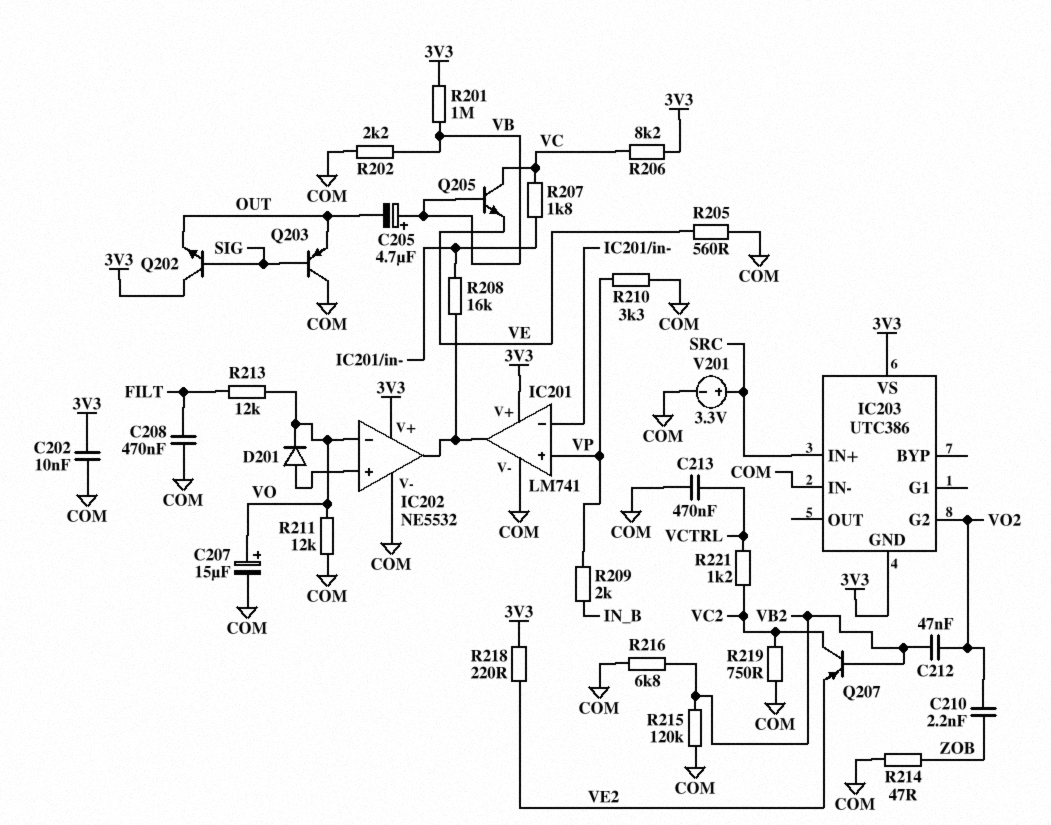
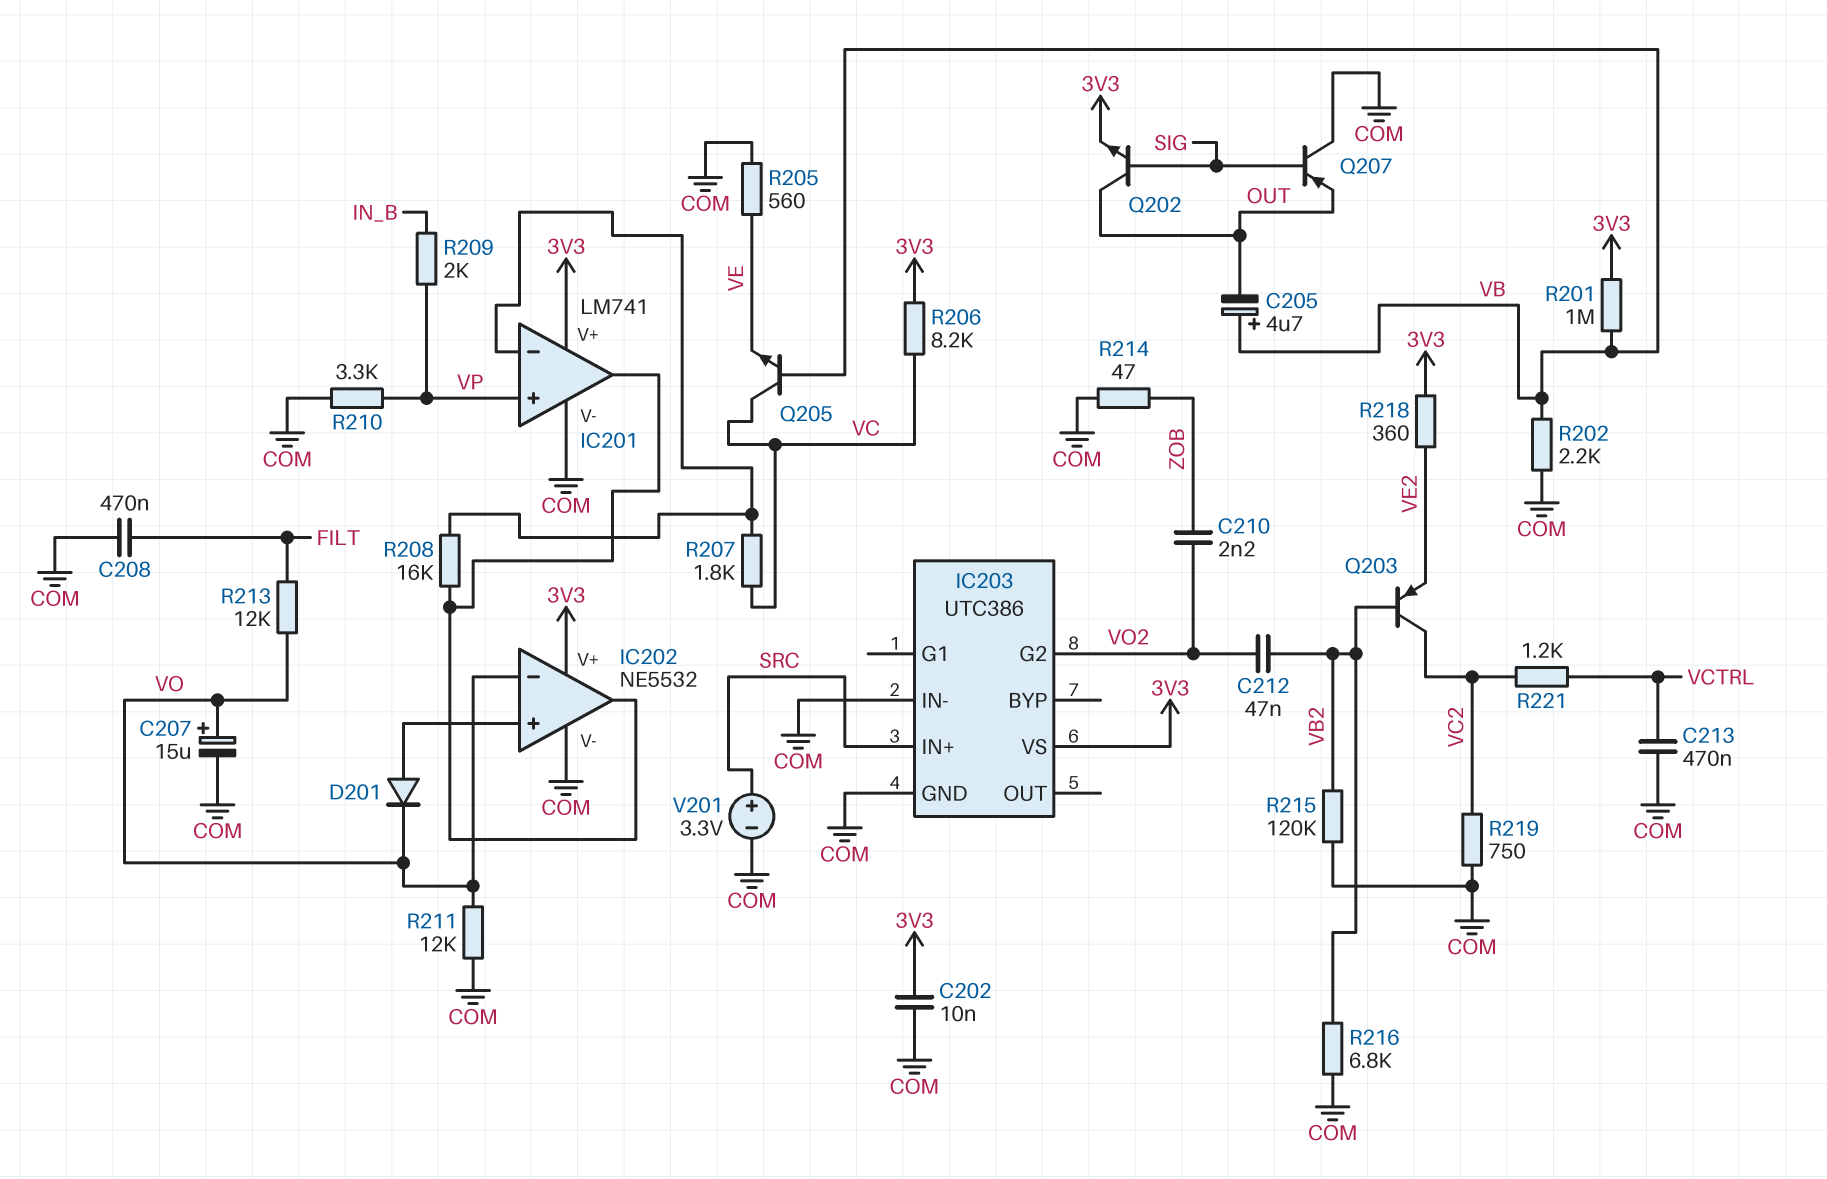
IC203 pin GND: 3V3 -> COM
Q202: NPN (B SIG, C 3V3, E OUT) -> NPN (B SIG, C OUT, E 3V3)
Q203: PNP (B SIG, C COM, E OUT) -> PNP (B VB2, C VC2, E VE2)
Q207: PNP (B VB2, C VC2, E VE2) -> PNP (B SIG, C COM, E OUT)
R218: 220 (3V3, VE2) -> 360 (3V3, VE2)

